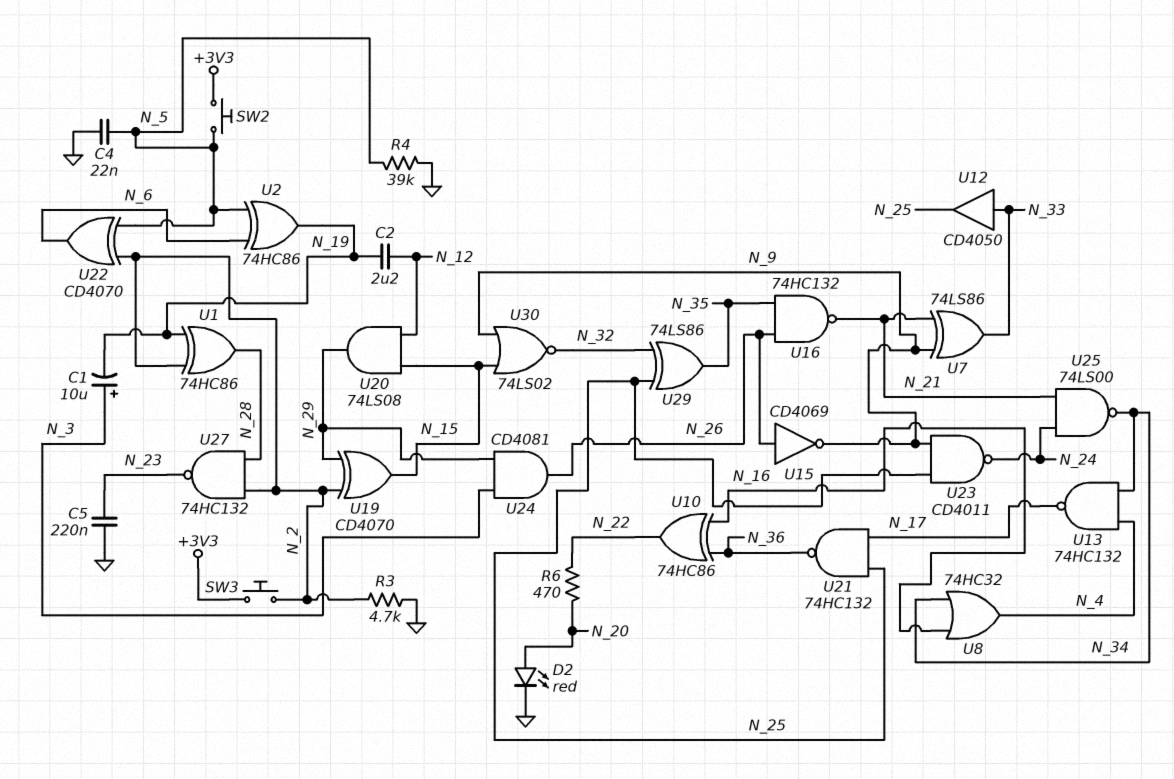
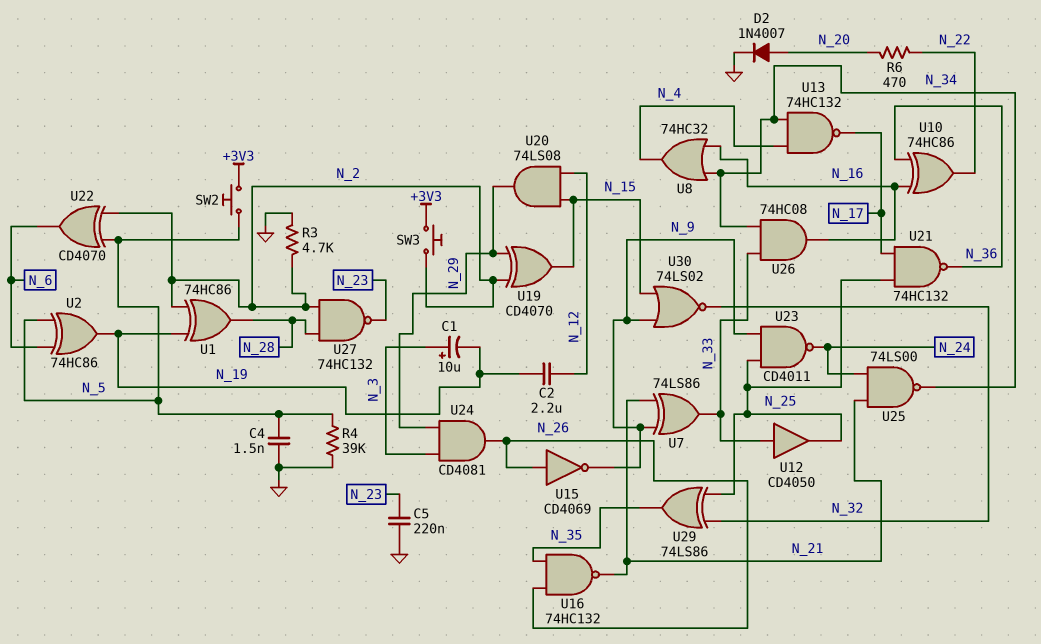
C4: 22nF (GND, N_5) -> 1.5nF (GND, N_5)
D2: LED red (A N_20, K GND) -> diode 1N4007 (A N_20, K GND)
U26: none -> AND 74HC08 (in N_33, in N_34, out N_16)

